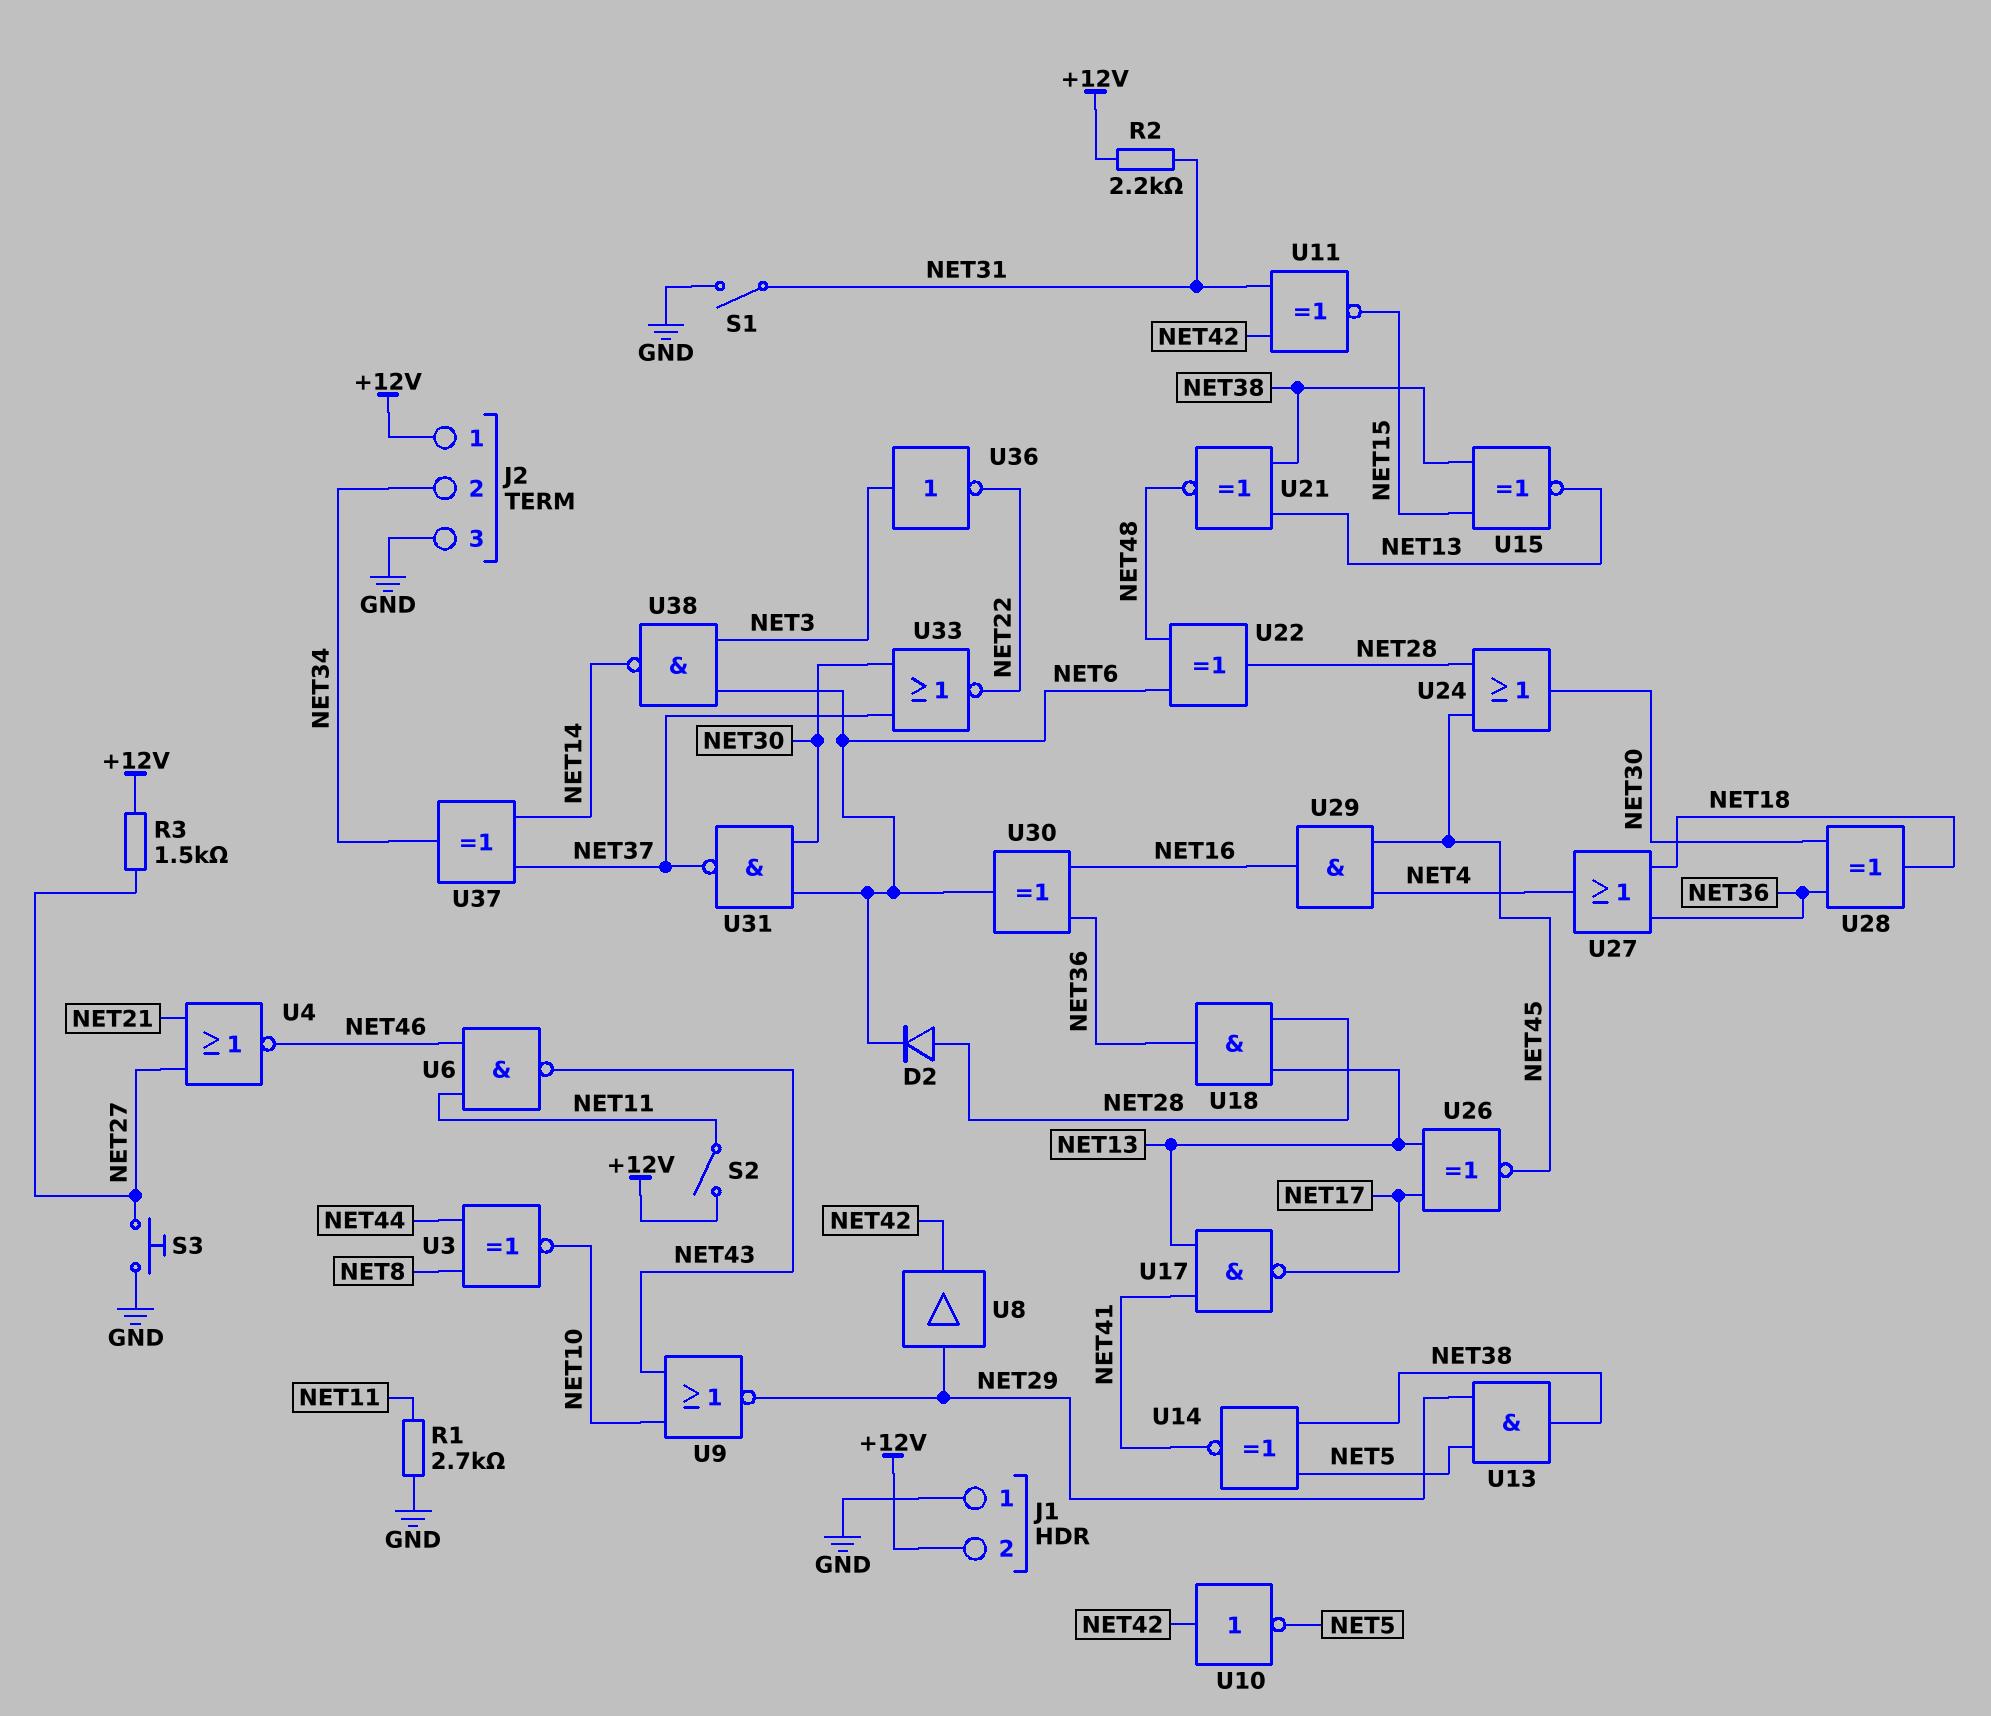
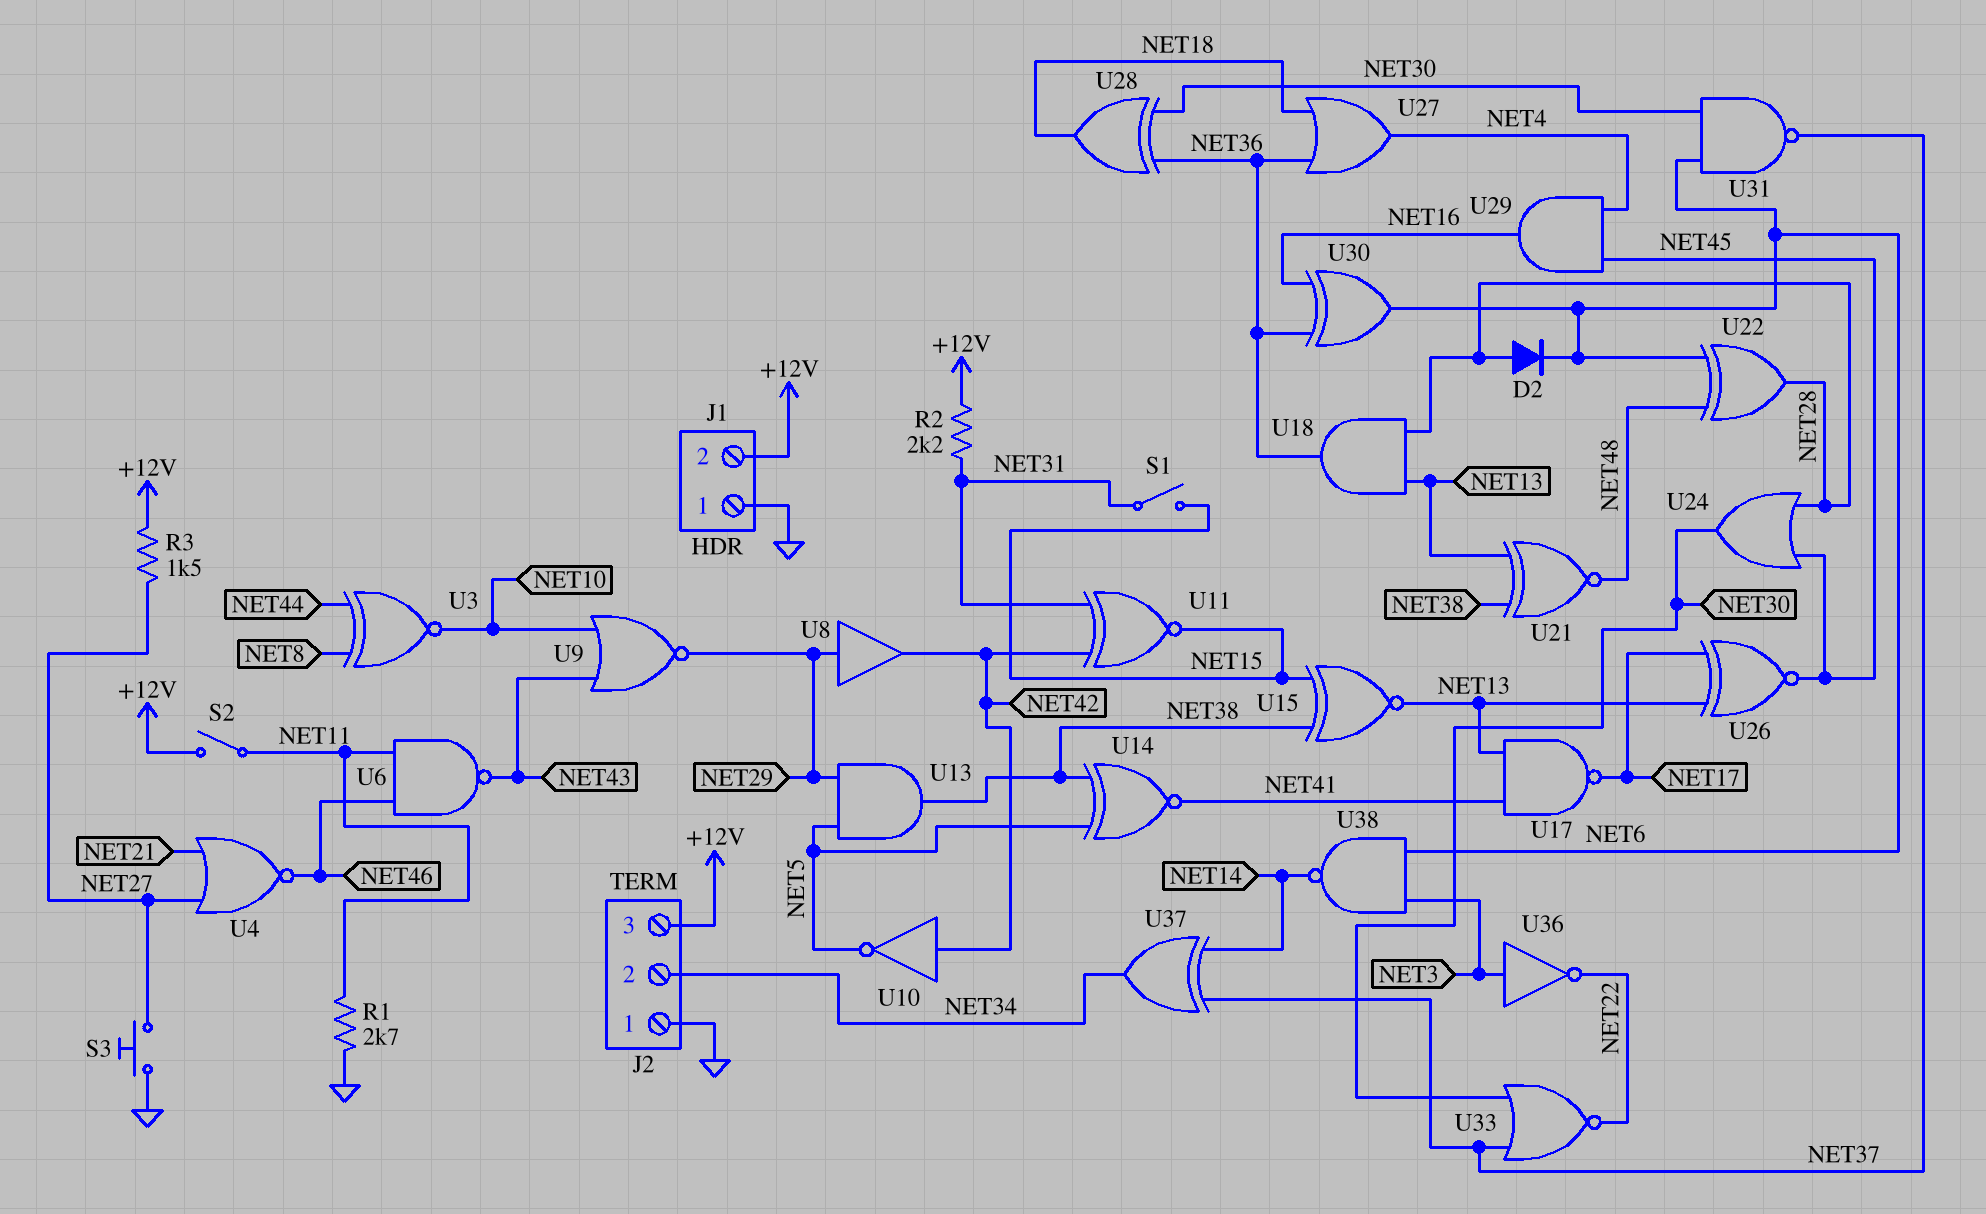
J2 pin 1: +12V -> GND
J2 pin 3: GND -> +12V
S1: switch (GND, NET31) -> switch (NET15, NET31)

